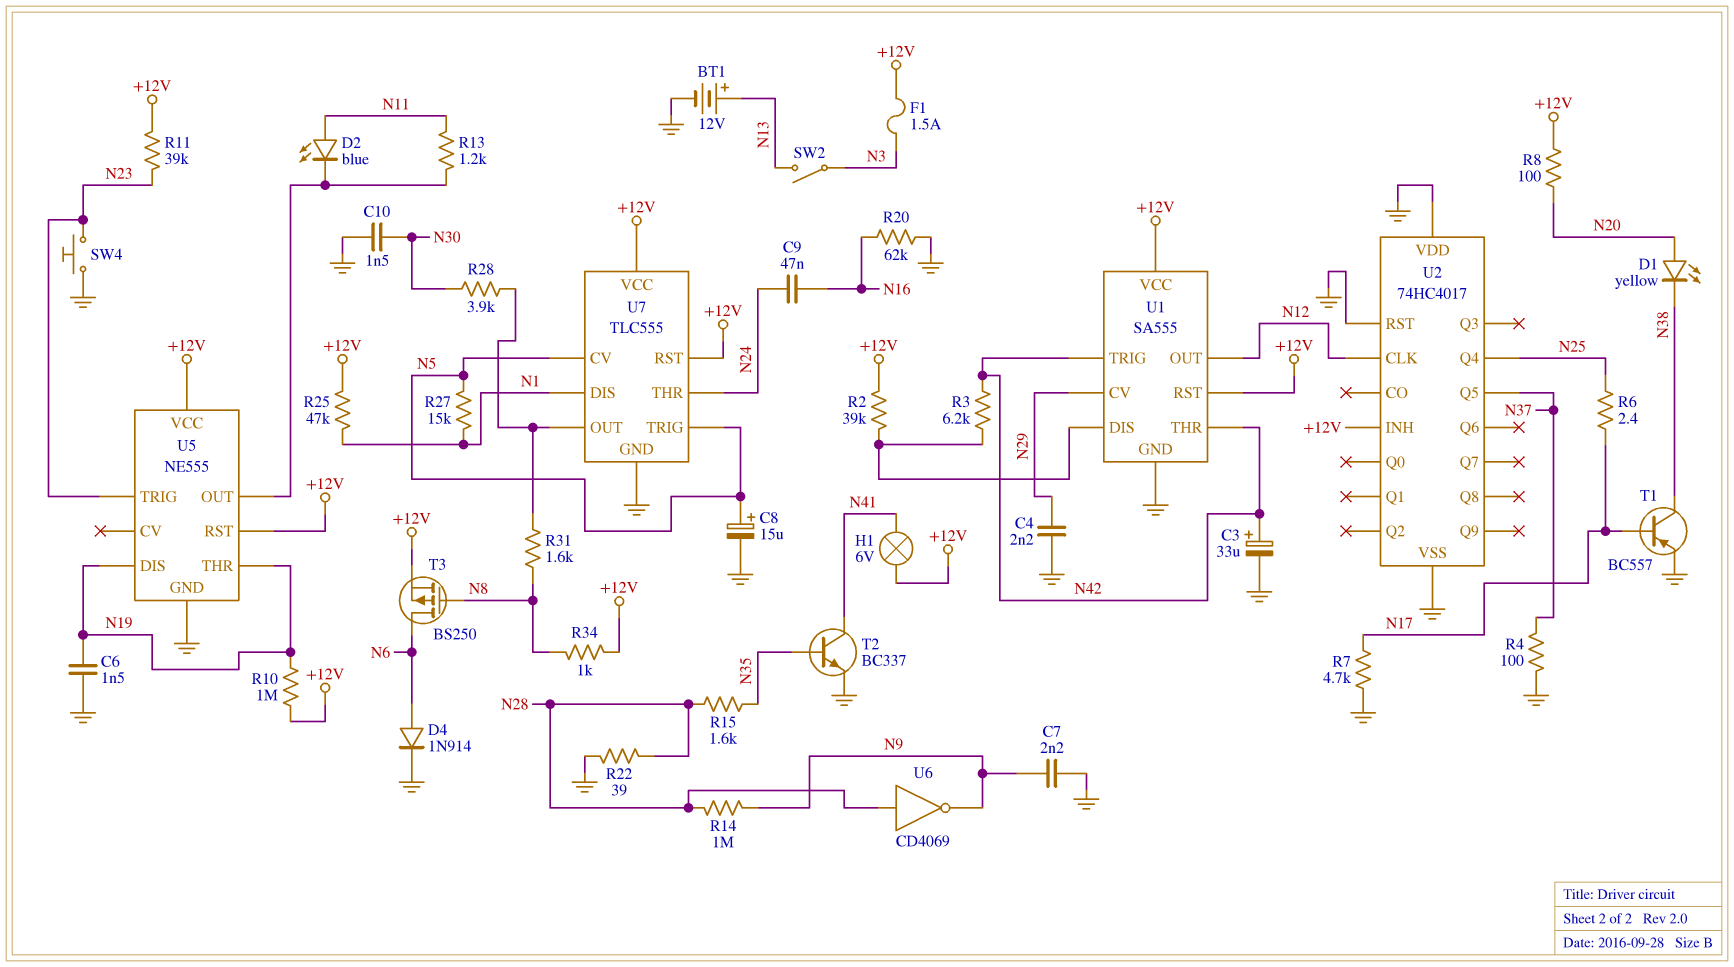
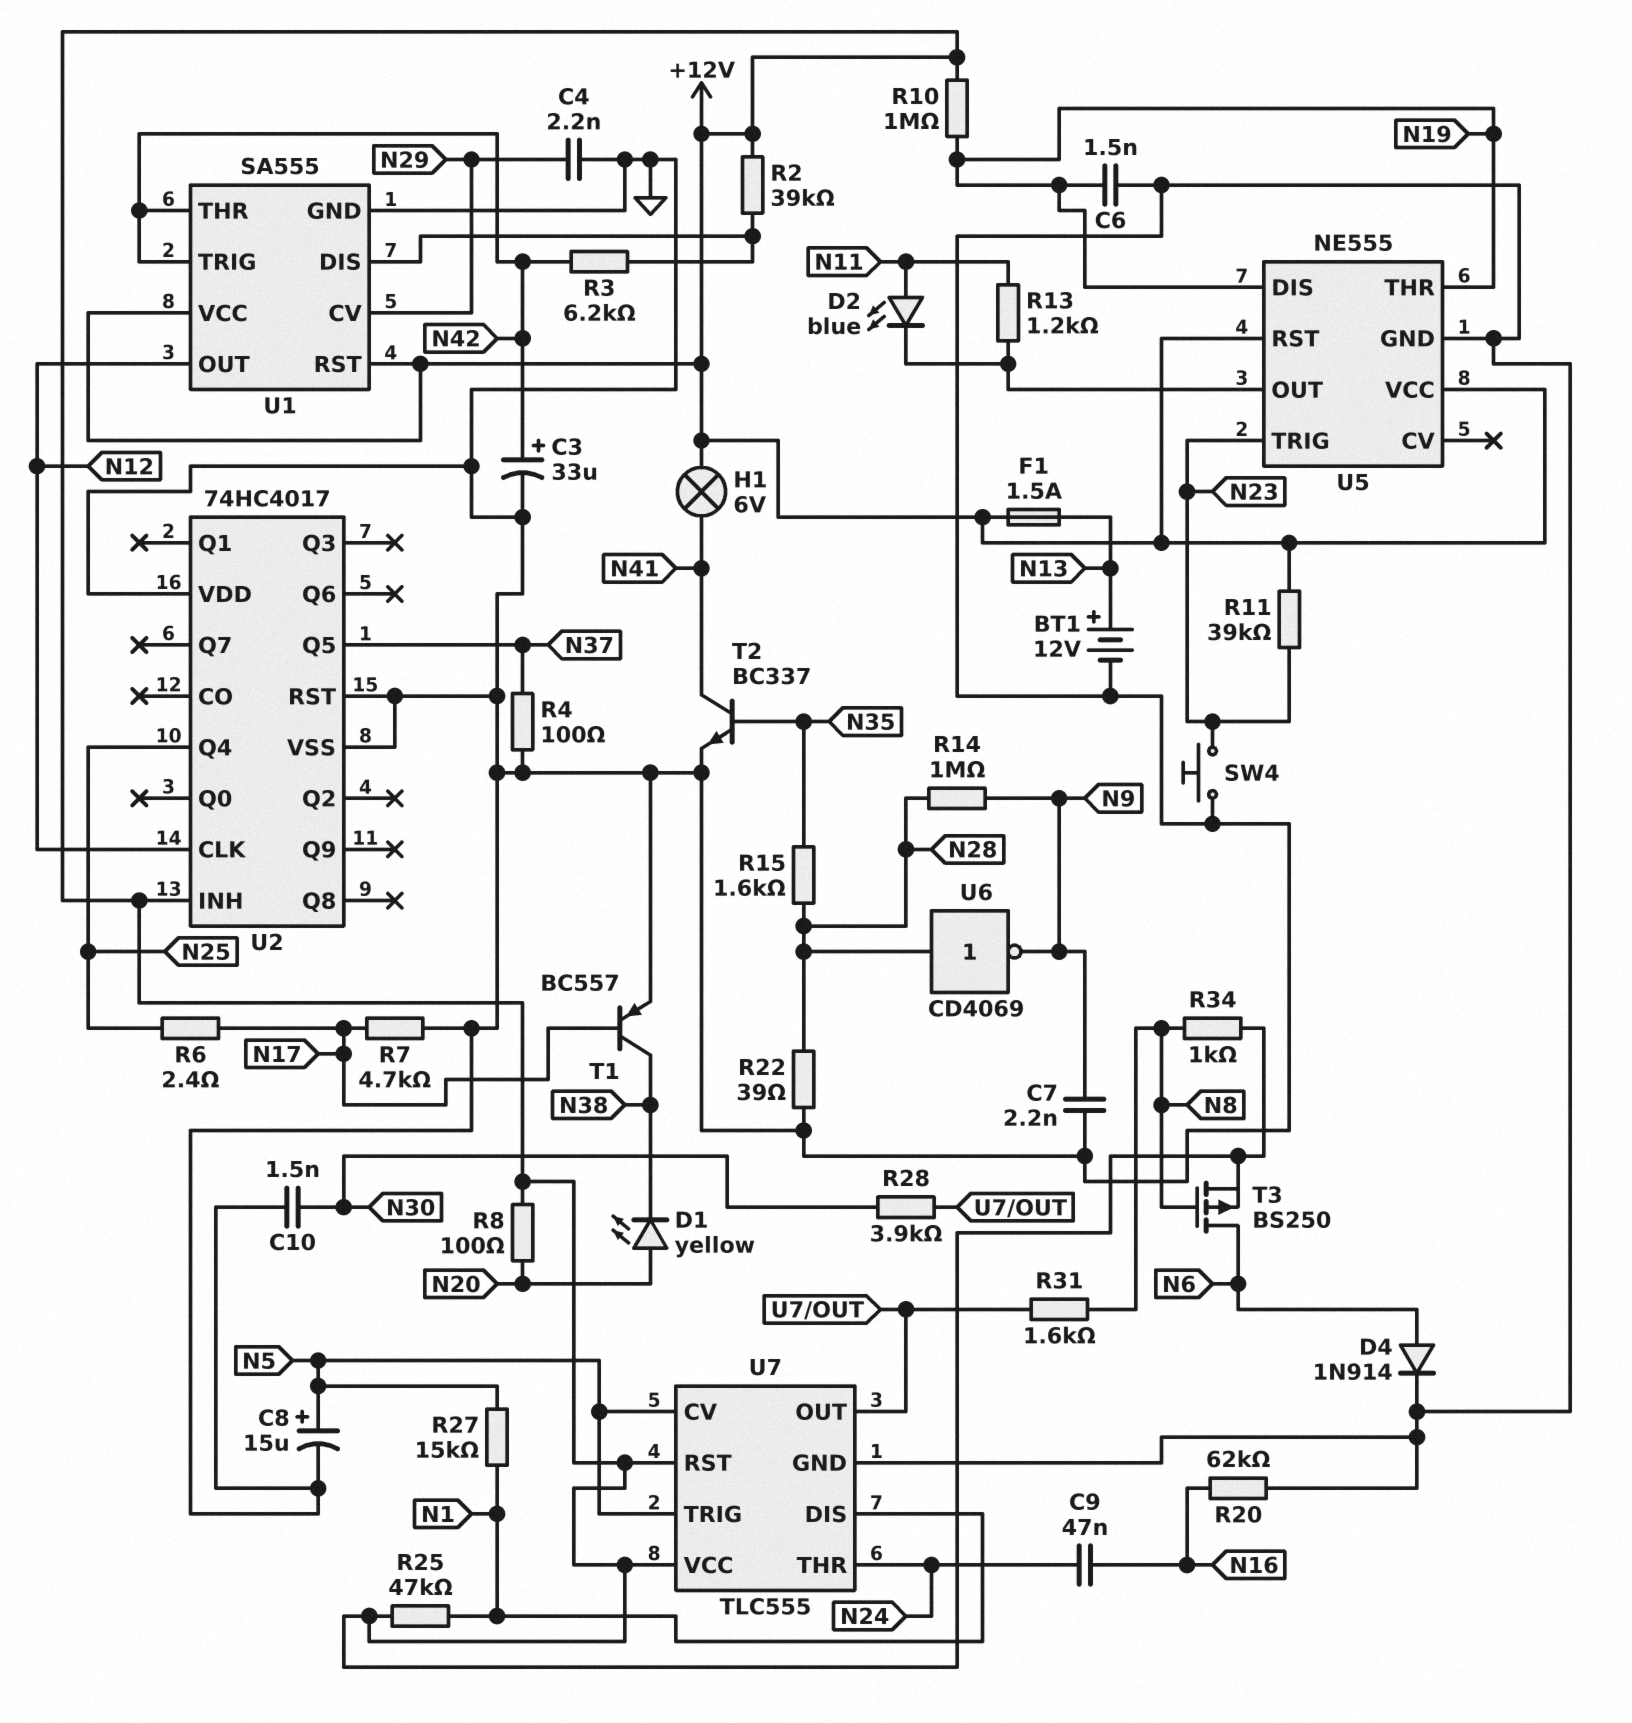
F1: 1.5A (+12V, N3) -> 1.5A (+12V, N13)
SW2: switch (N3, N13) -> none

